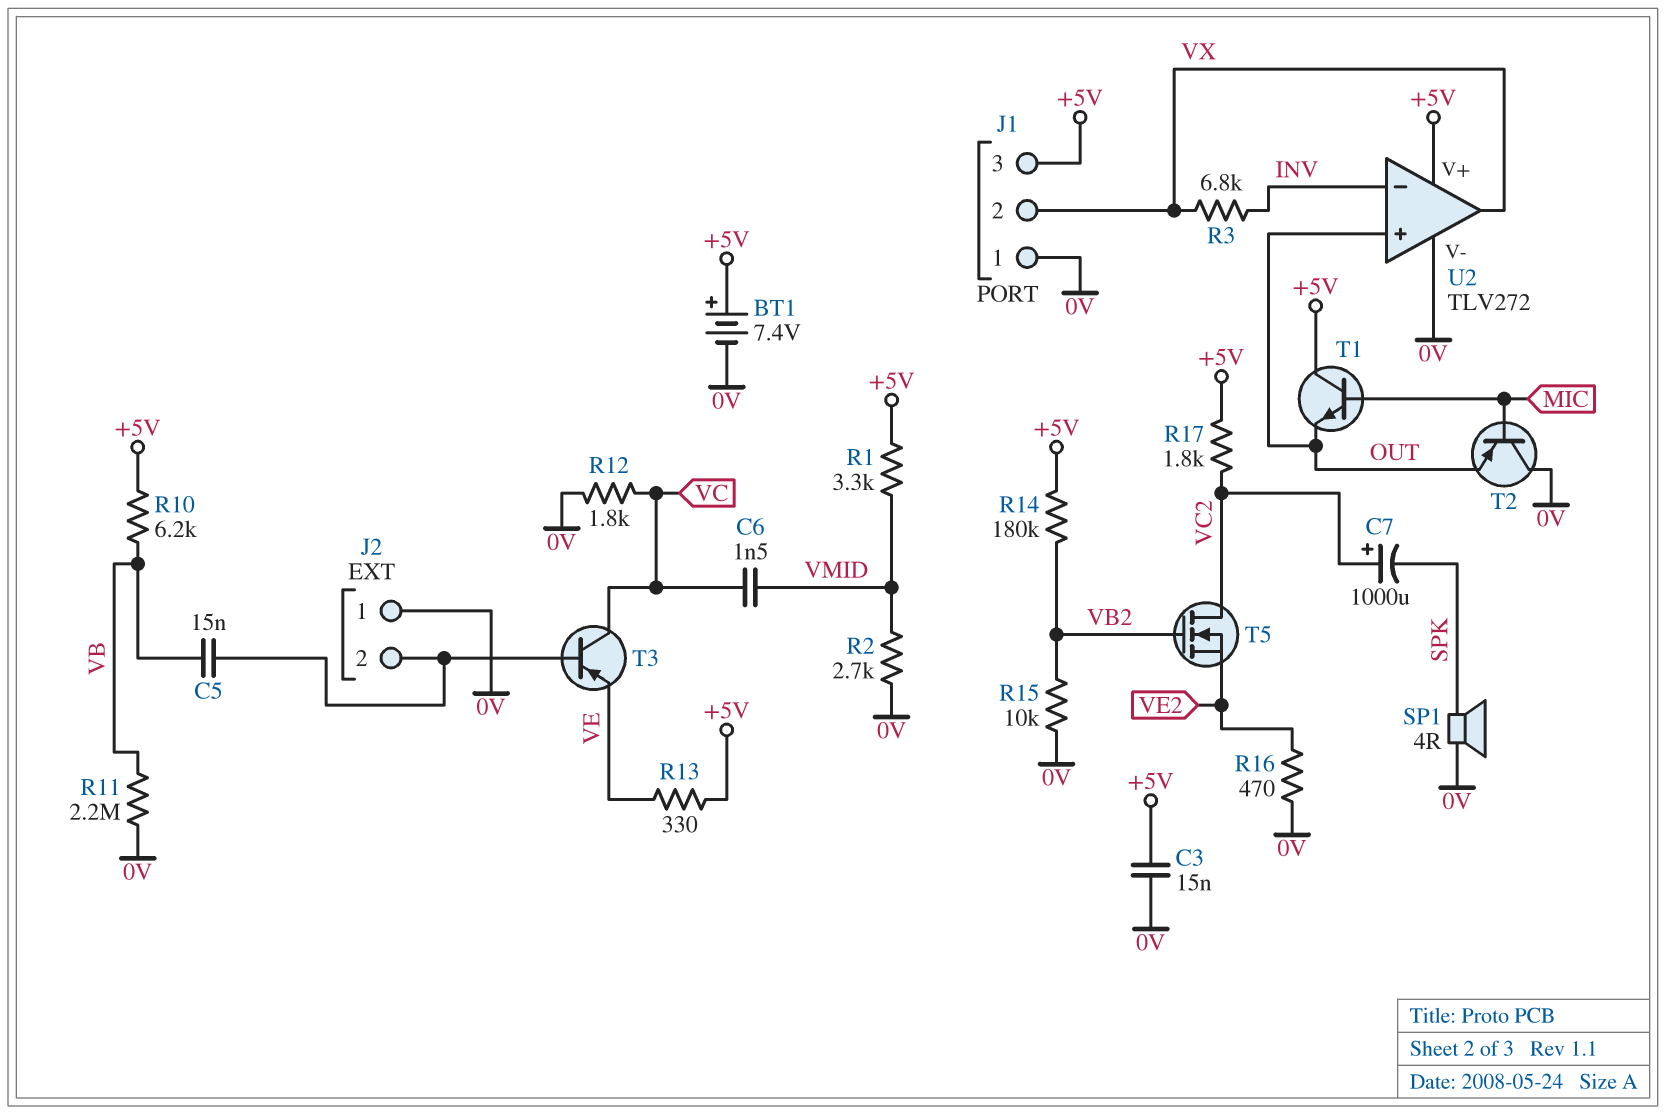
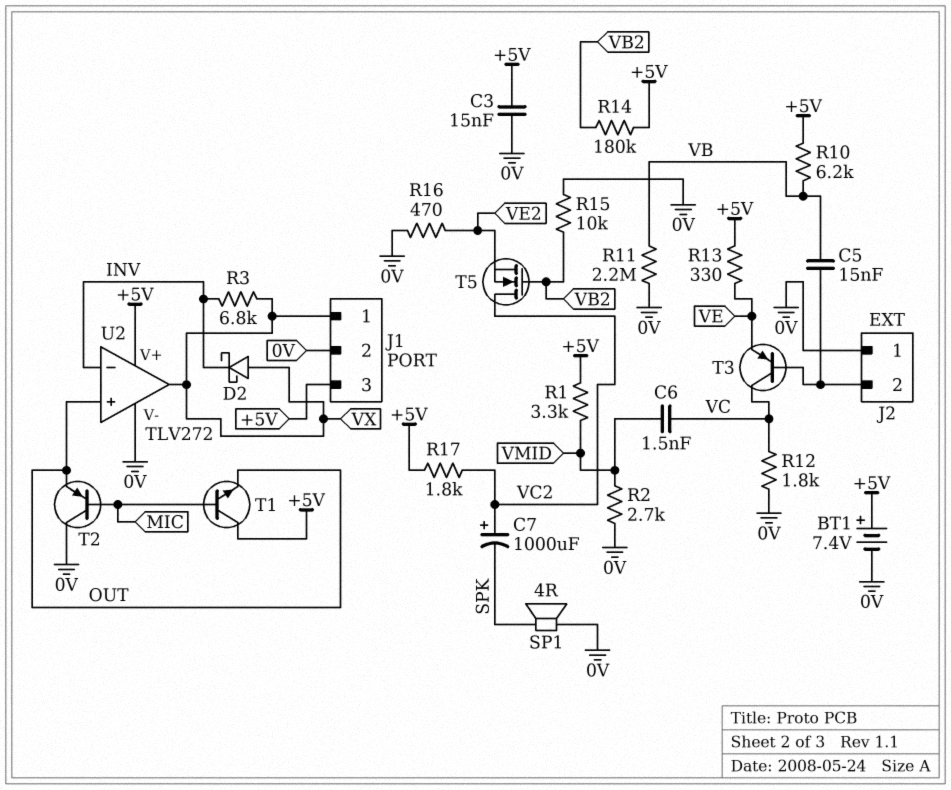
D2: none -> schottky (A VX, K INV)
J1 pin 1: 0V -> VX
J1 pin 2: VX -> 0V

